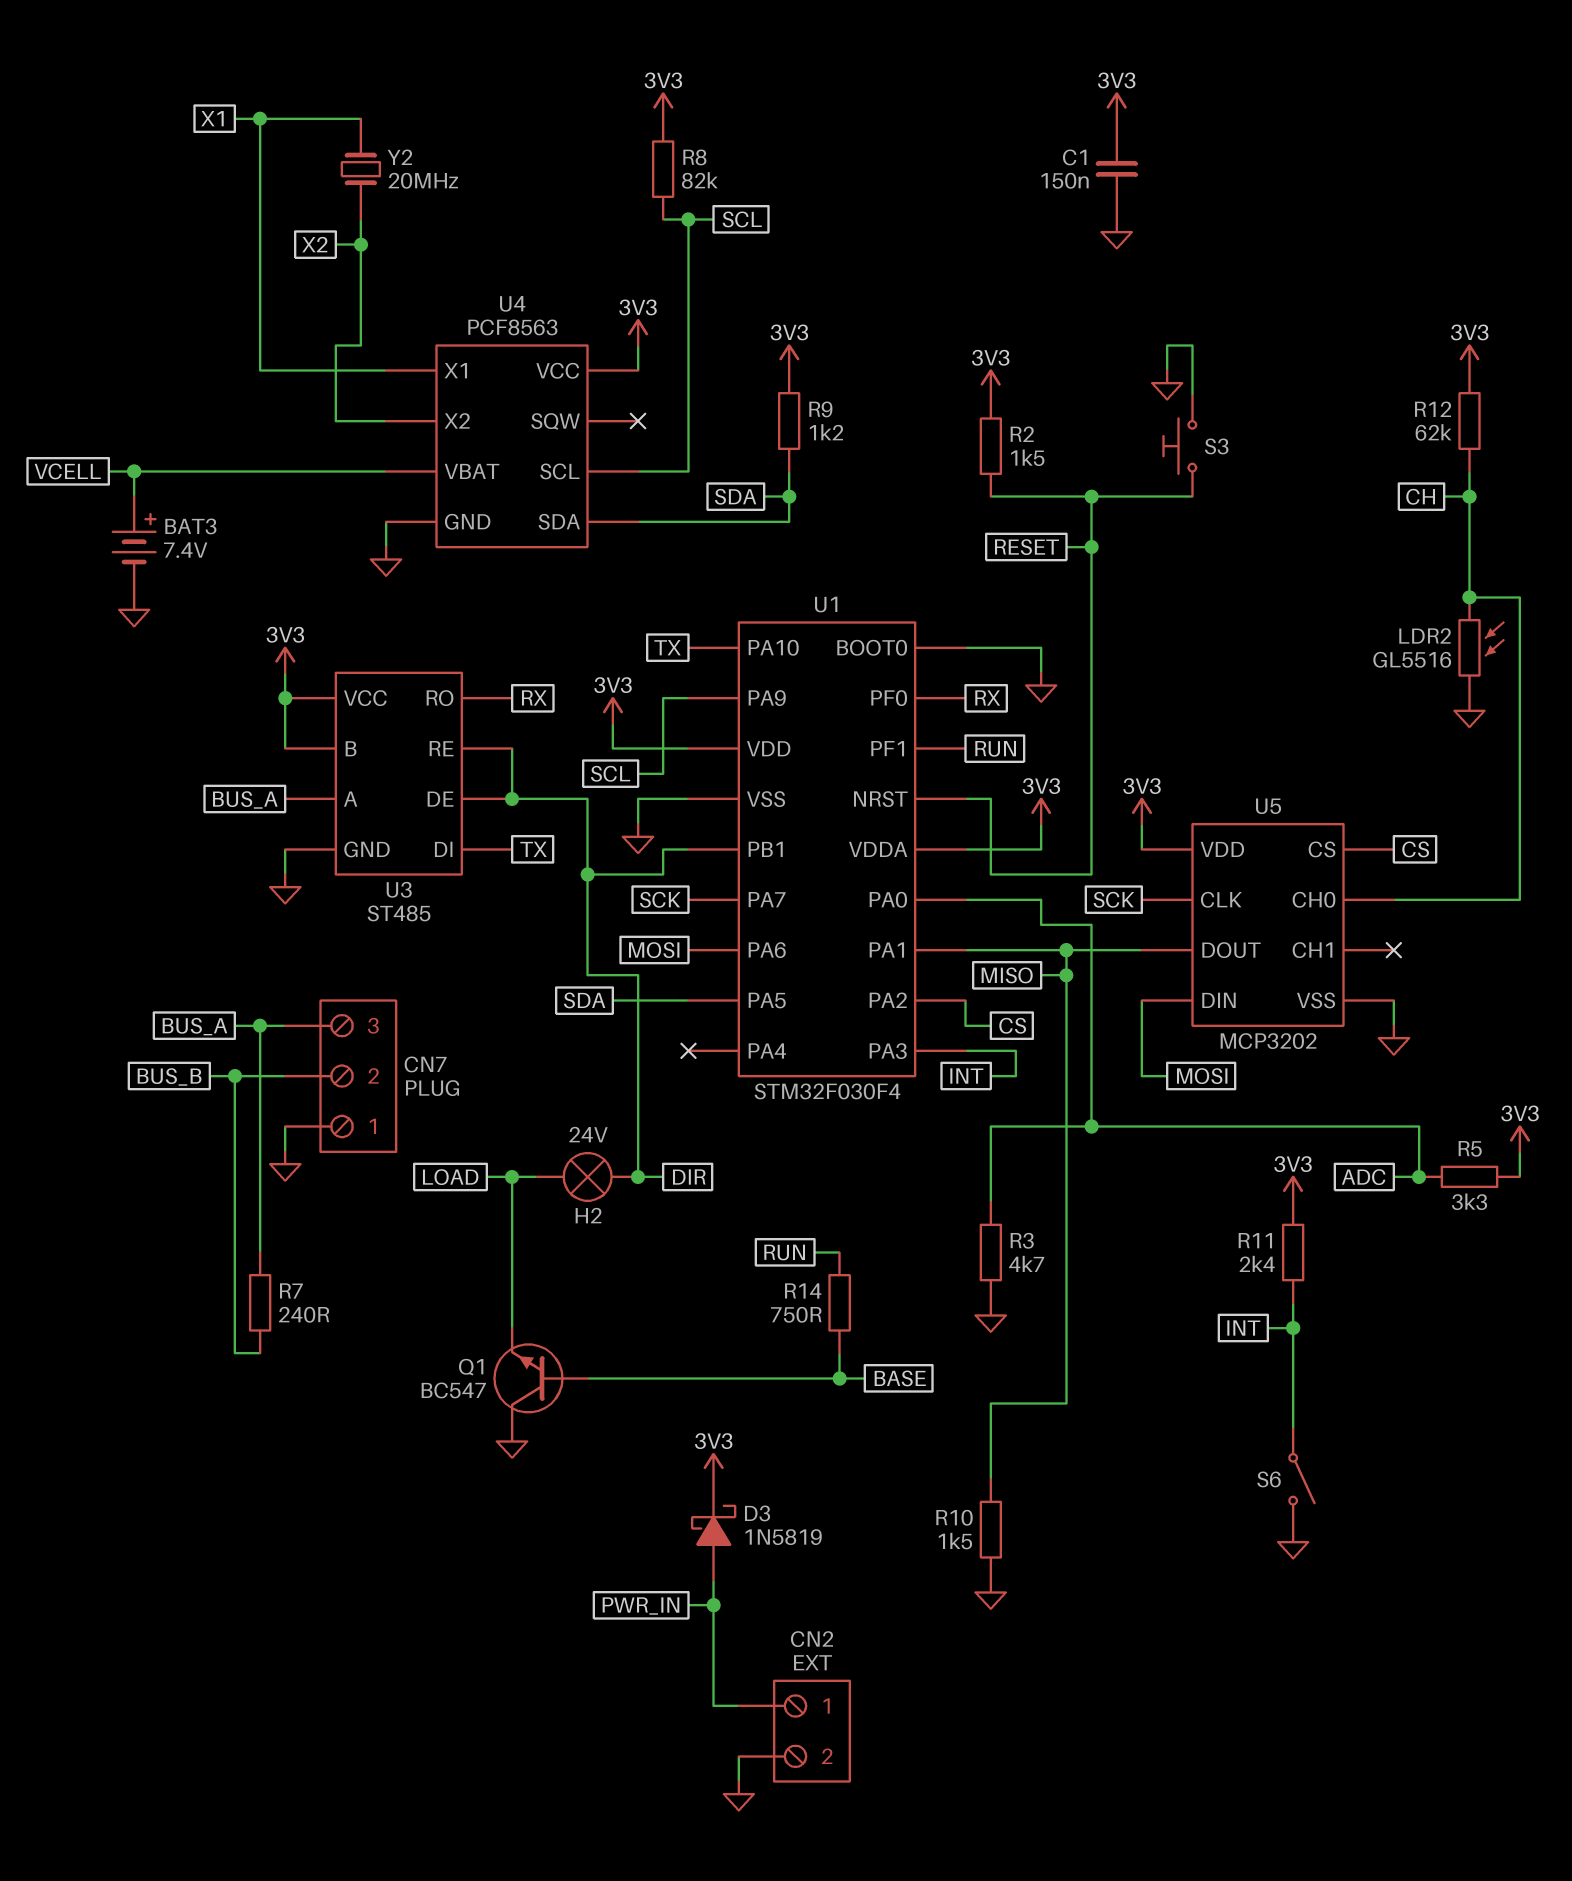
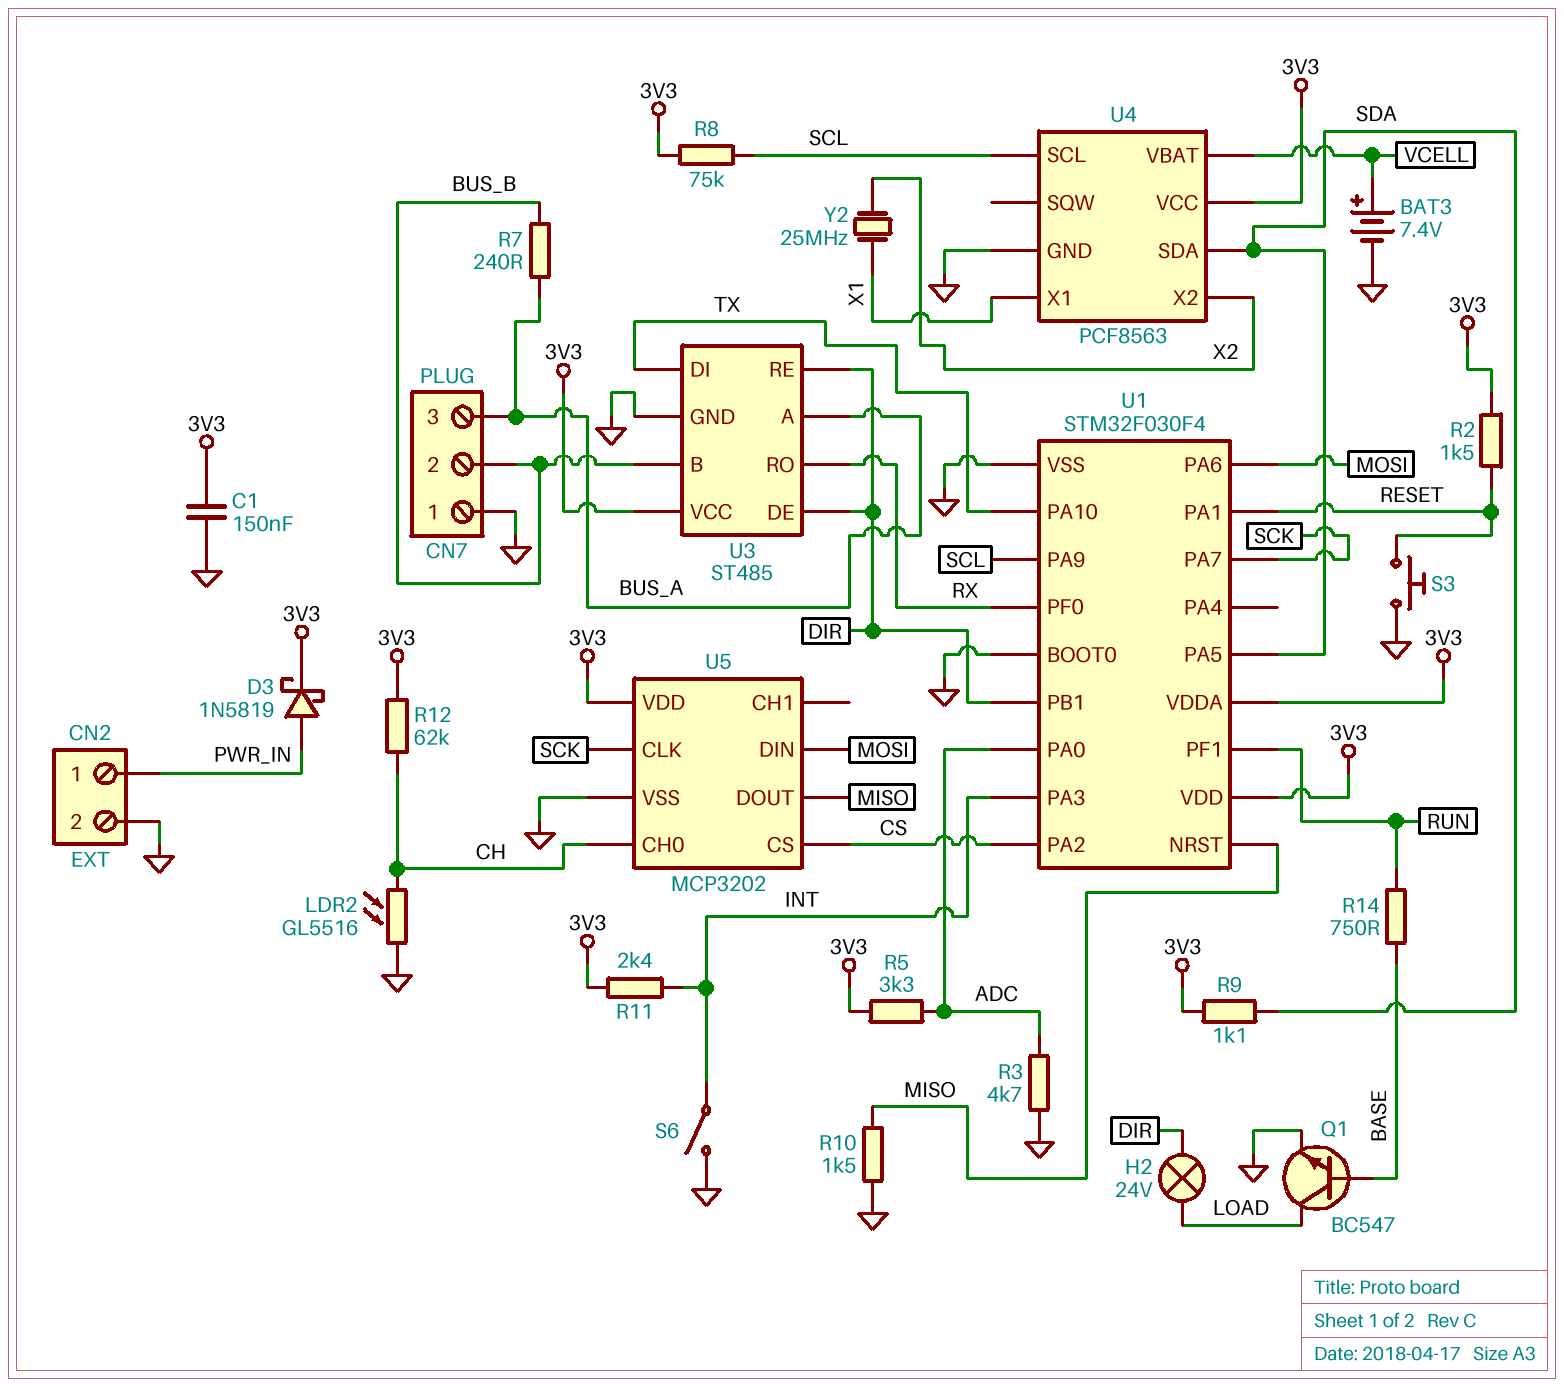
Q1: NPN BC547 (B BASE, C GND, E LOAD) -> NPN BC547 (B BASE, C LOAD, E GND)
R8: 82k (3V3, SCL) -> 75k (3V3, SCL)
R9: 1.2k (3V3, SDA) -> 1.1k (3V3, SDA)
U1 pin NRST: RESET -> MISO
U1 pin PA1: MISO -> RESET
U3 pin B: 3V3 -> BUS_B
Y2: 20MHz (X1, X2) -> 25MHz (X1, X2)

